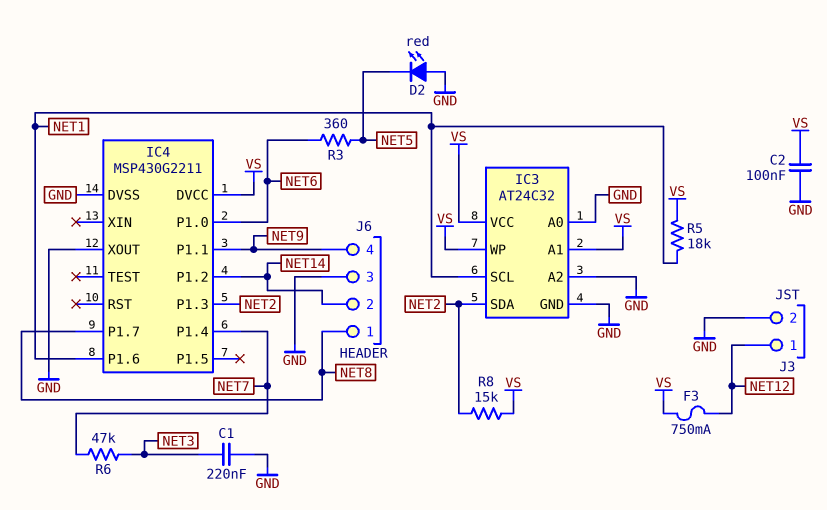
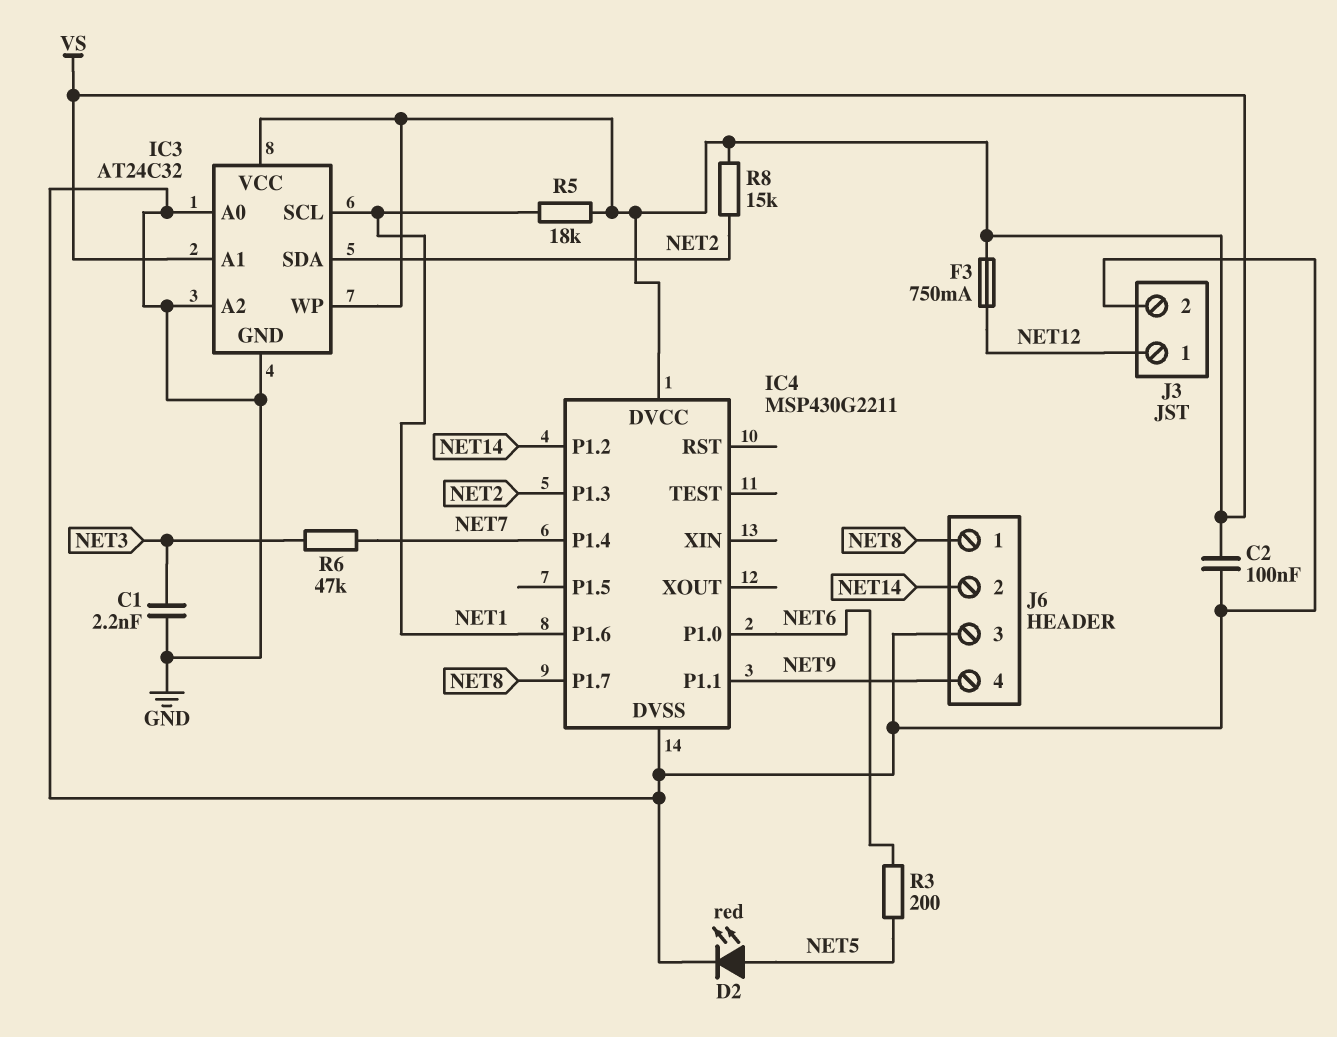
C1: 220nF (GND, NET3) -> 2.2nF (GND, NET3)
D2: LED red (A GND, K NET5) -> LED red (A NET5, K GND)
IC4 pin XOUT: GND -> none
R3: 360 (NET5, NET6) -> 200 (NET5, NET6)

